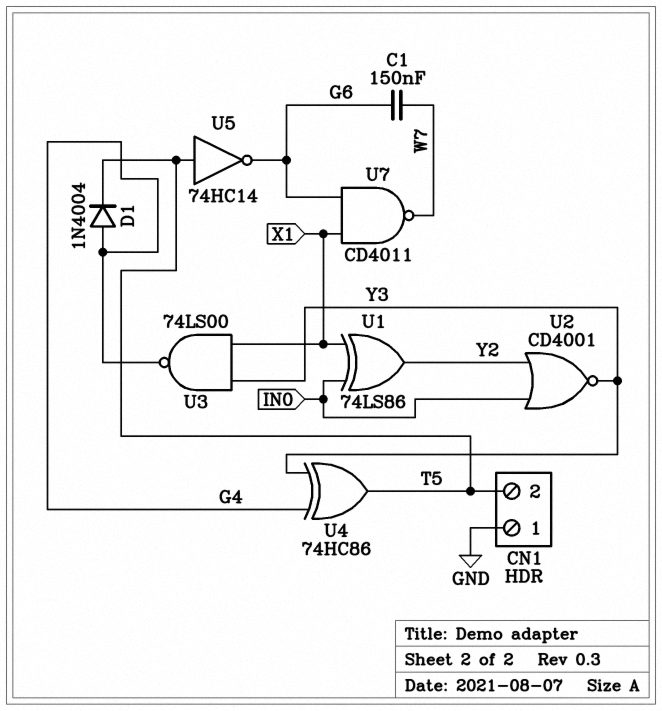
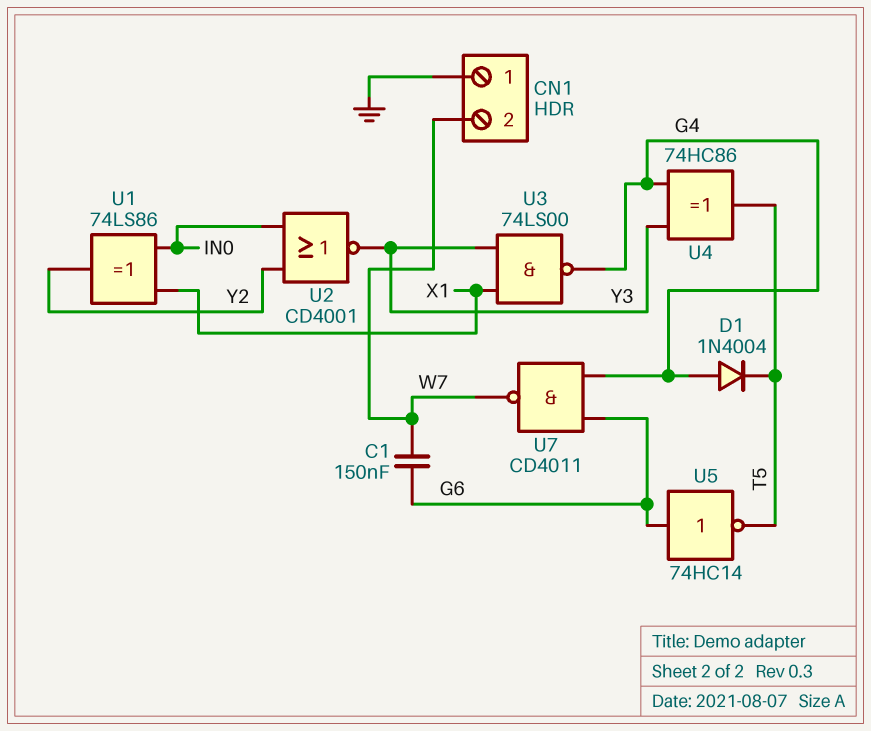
CN1 pin 2: T5 -> W7
U5: NOT 74HC14 (in T5, out G6) -> NOT 74HC14 (in G6, out T5)
U7: NAND CD4011 (in G6, in X1, out W7) -> NAND CD4011 (in G4, in G6, out W7)

